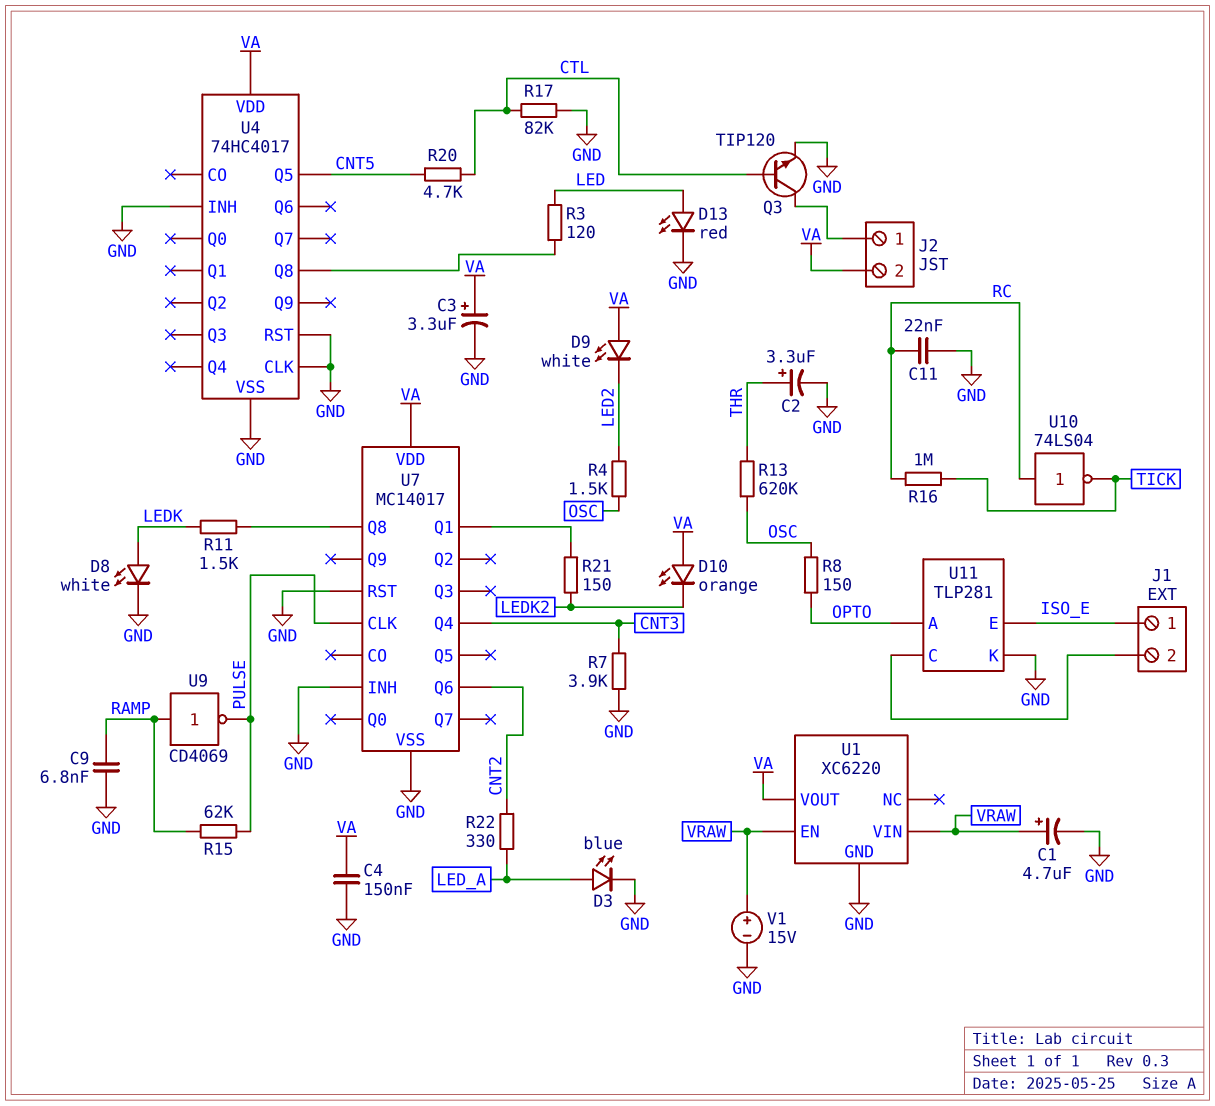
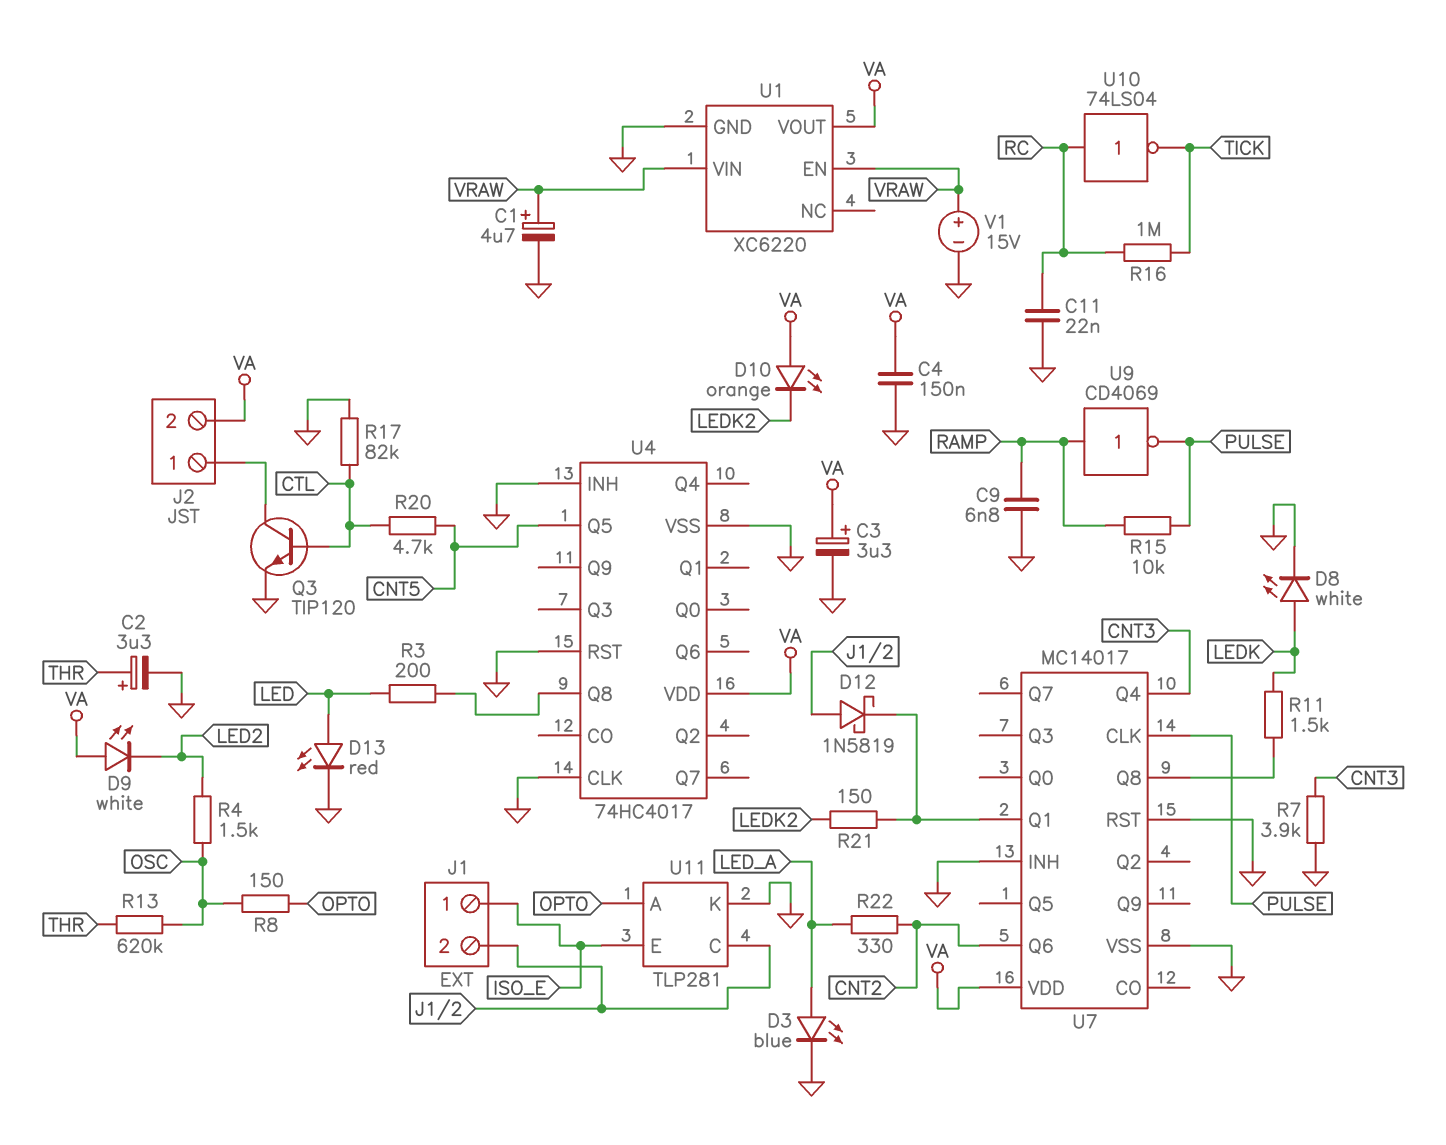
D12: none -> schottky 1N5819 (A J1/2, K U7/Q1)
R3: 120 (LED, U4/Q8) -> 200 (LED, U4/Q8)
R15: 62k (PULSE, RAMP) -> 10k (PULSE, RAMP)

